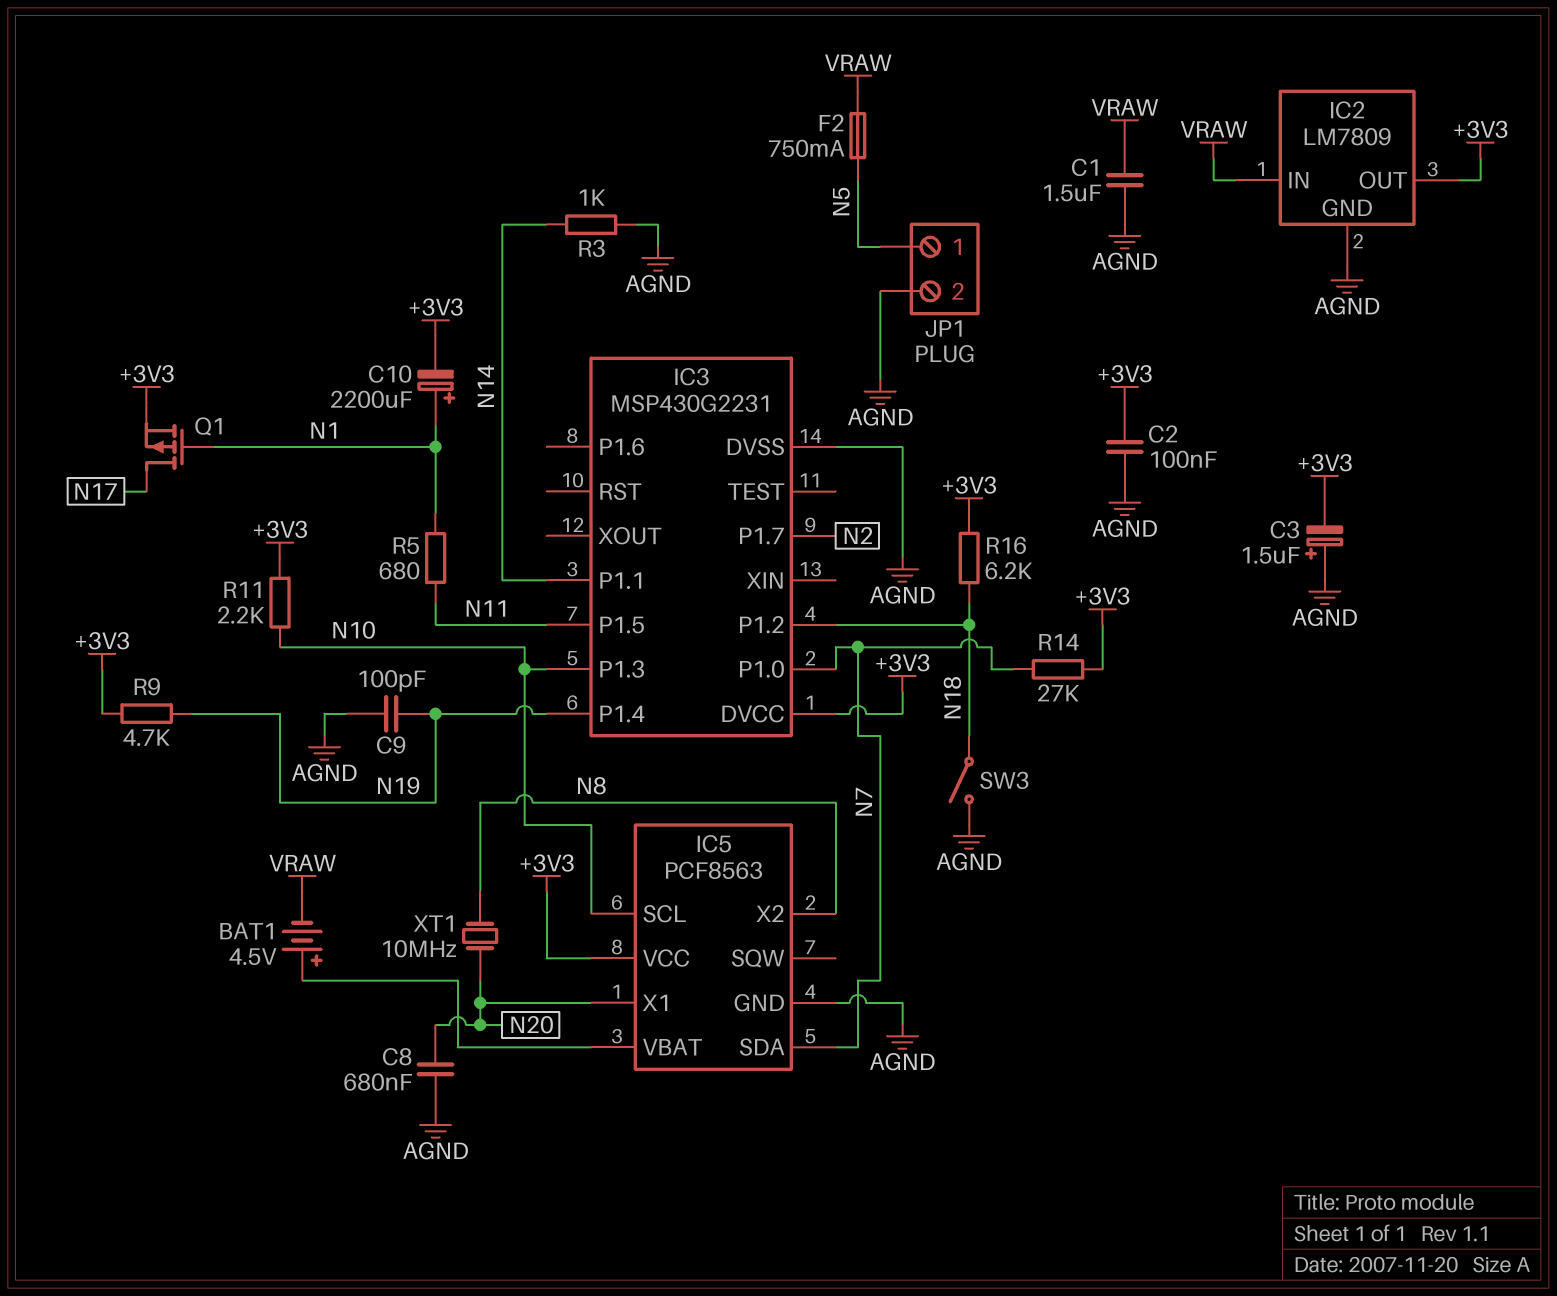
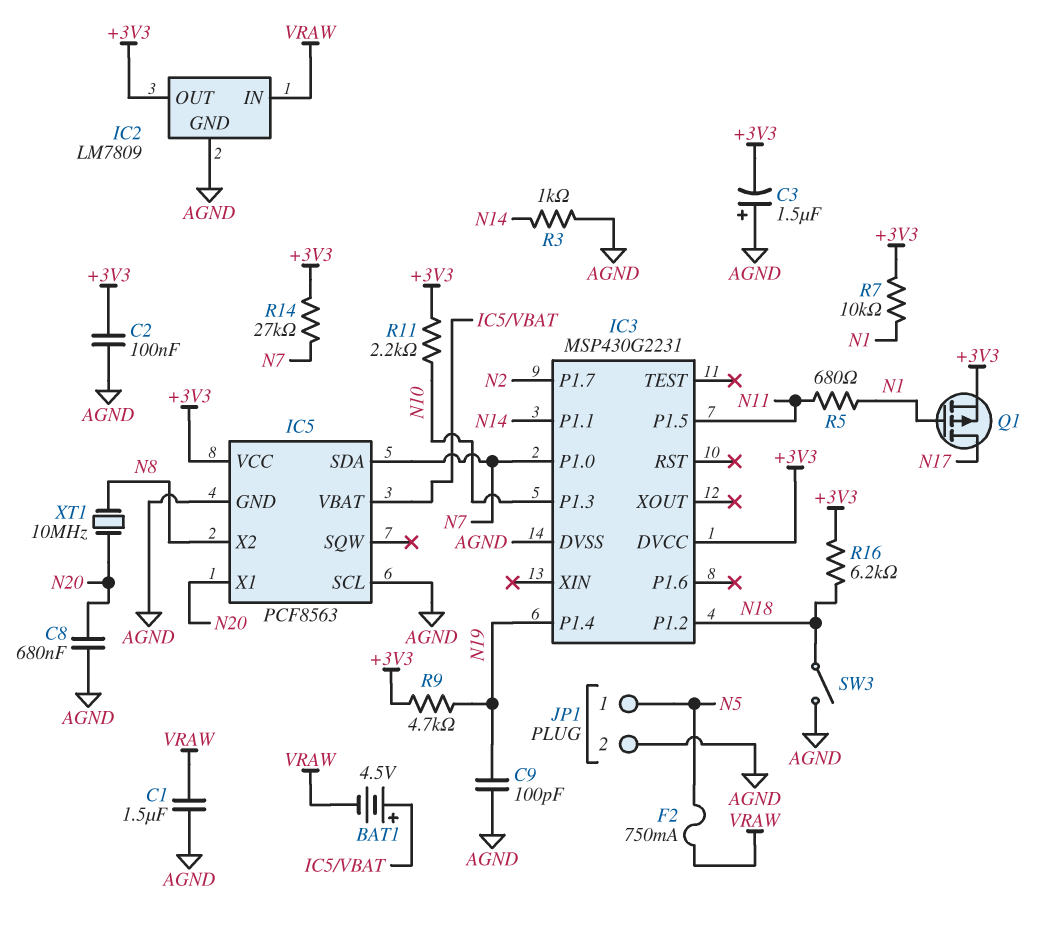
C10: 2200uF (plus N1, minus +3V3) -> none
IC5 pin SCL: N10 -> AGND
R7: none -> 10k (+3V3, N1)

